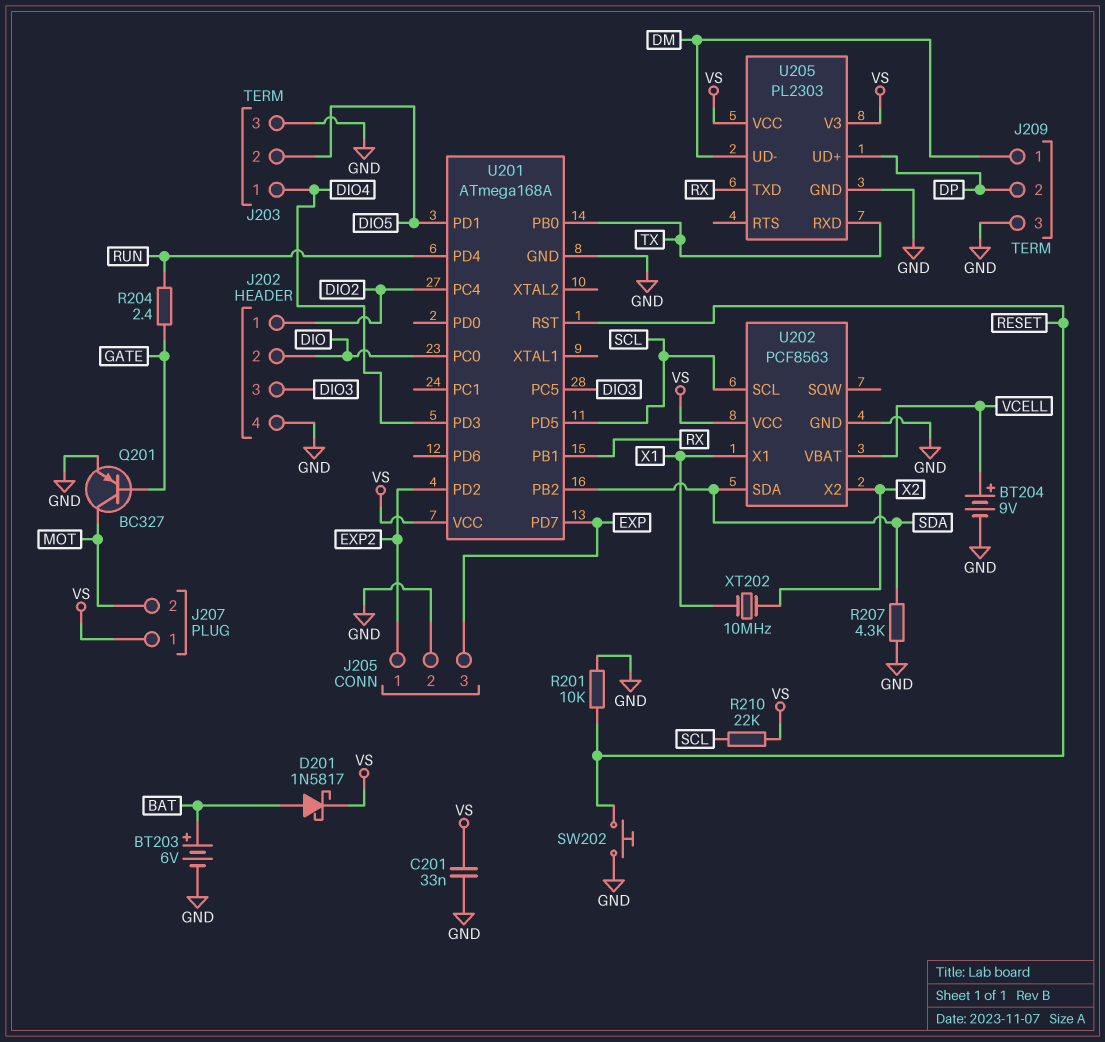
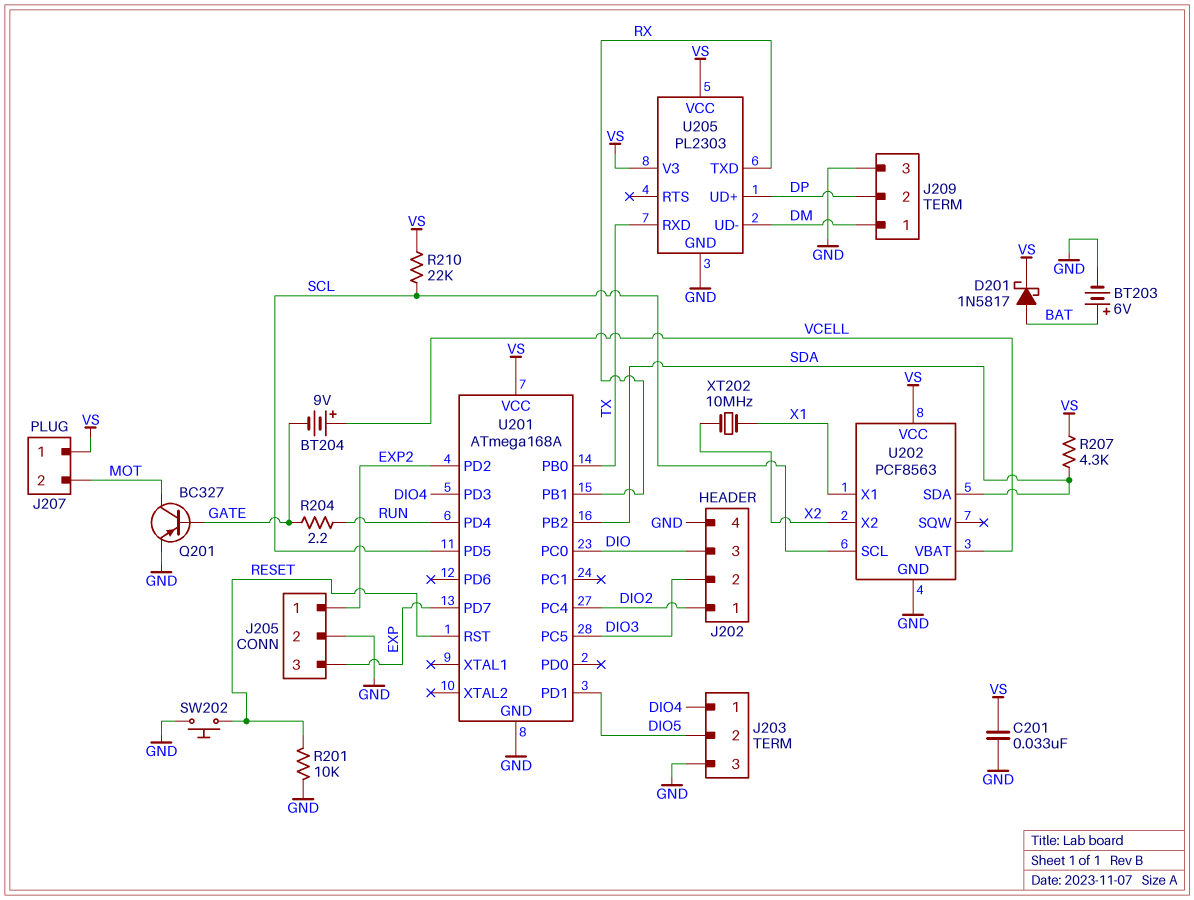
BT204: 9V (plus VCELL, minus GND) -> 9V (plus VCELL, minus GATE)
J202 pin 2: DIO -> DIO3
J202 pin 3: DIO3 -> DIO
R204: 2.4 (GATE, RUN) -> 2.2 (GATE, RUN)
R207: 4.3k (GND, SDA) -> 4.3k (SDA, VS)

